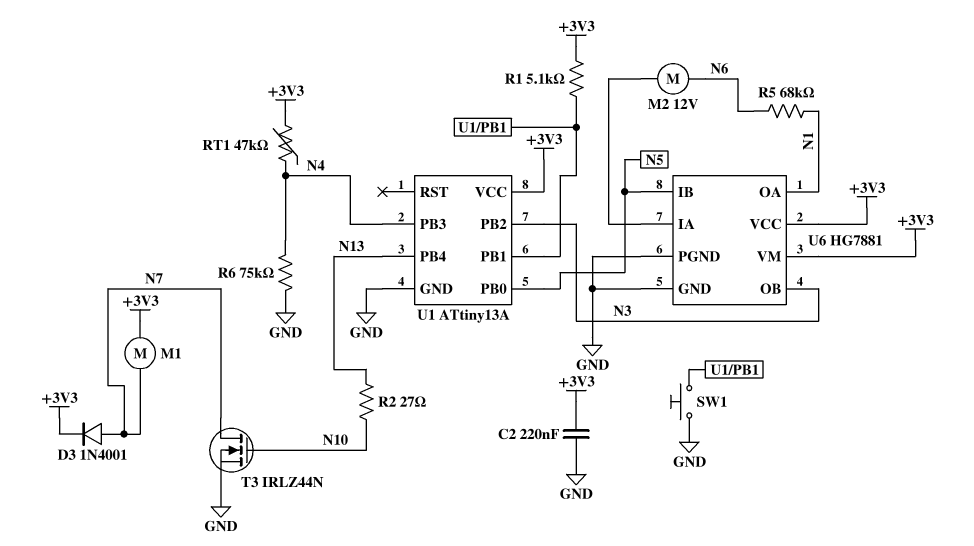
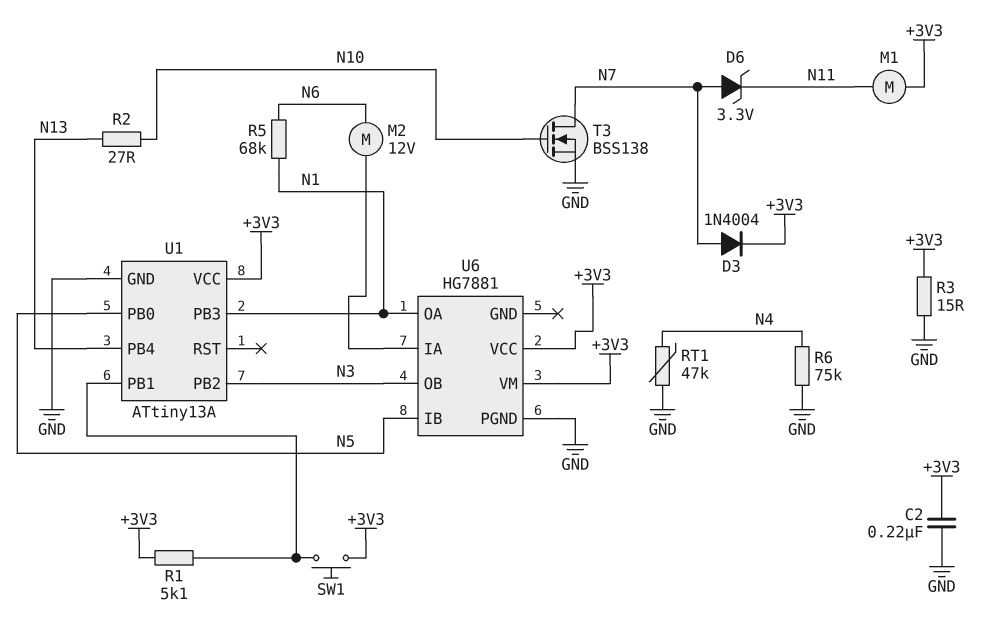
D3: diode 1N4001 (A N7, K +3V3) -> diode 1N4004 (A N7, K +3V3)
D6: none -> zener 3.3V (A N7, K N11)
M1: motor (+3V3, N7) -> motor (+3V3, N11)
R3: none -> 15 (+3V3, GND)
RT1: 47k (+3V3, N4) -> 47k (GND, N4)
SW1: button (GND, U1/PB1) -> button (+3V3, U1/PB1)
T3: NMOS IRLZ44N (G N10, D N7, S GND) -> NMOS BSS138 (G N10, D N7, S GND)
U1 pin PB3: N4 -> N1
U6 pin GND: GND -> none

